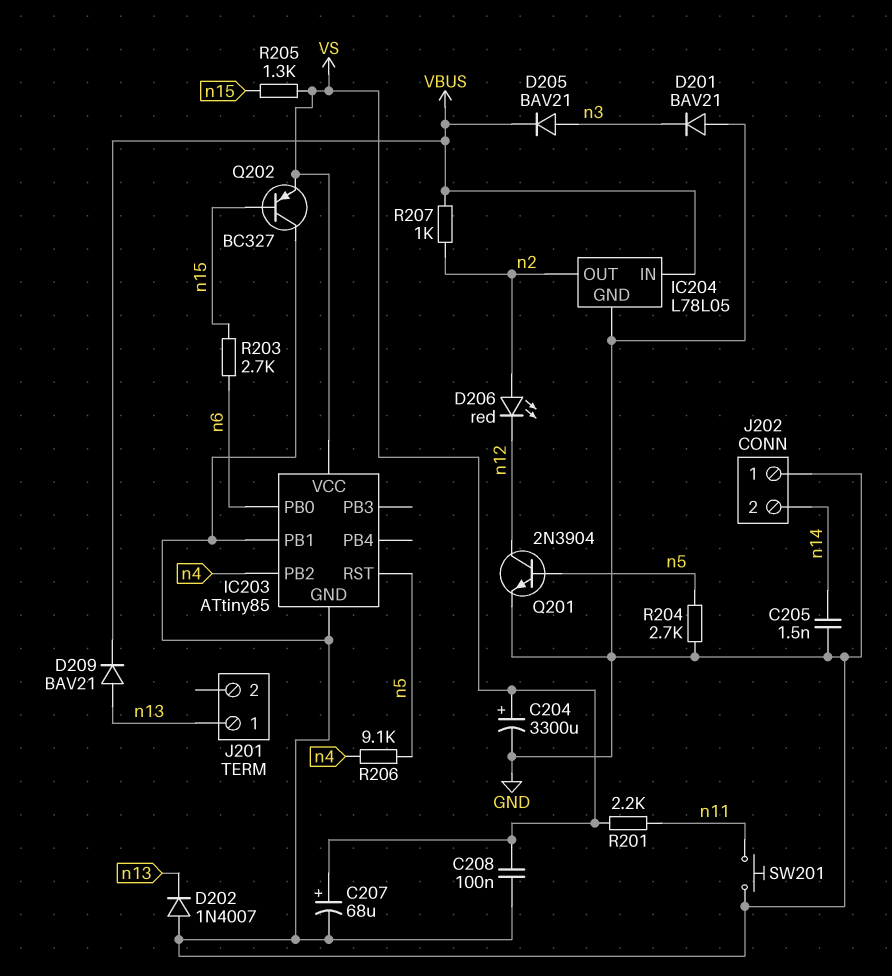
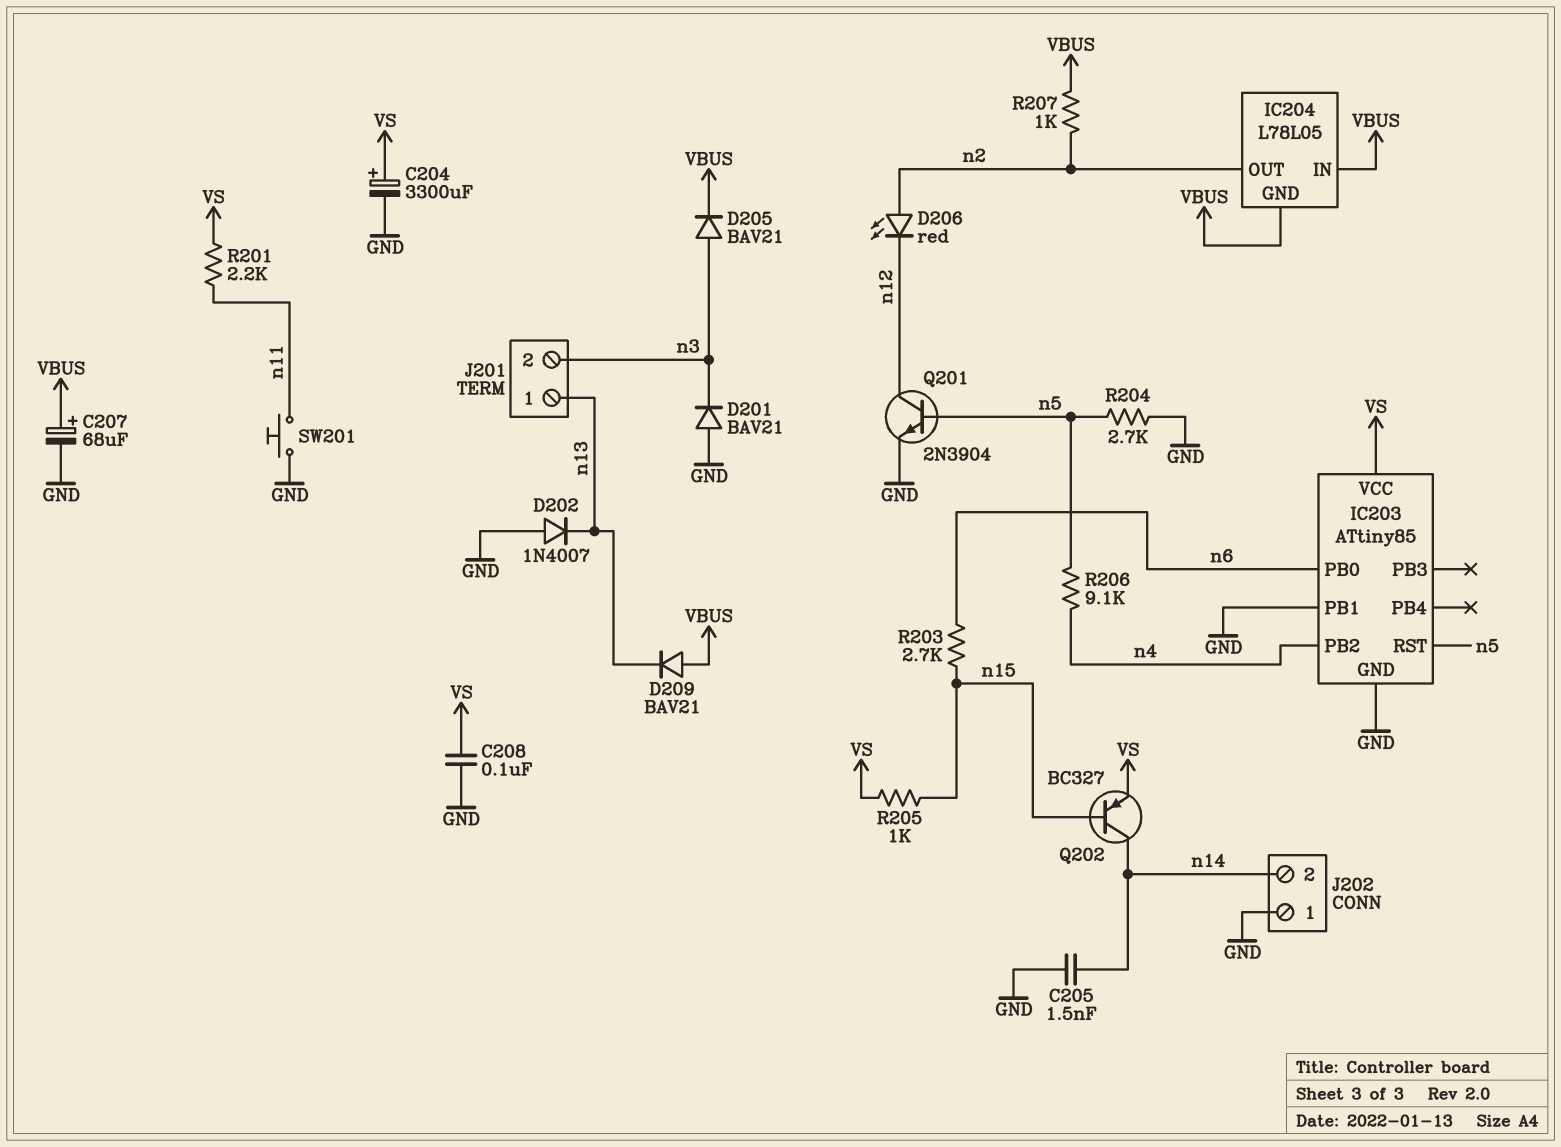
C207: 68uF (plus VS, minus GND) -> 68uF (plus VBUS, minus GND)
D209: diode BAV21 (A n13, K VBUS) -> diode BAV21 (A VBUS, K n13)
IC204 pin GND: GND -> VBUS
J201 pin 2: none -> n3
Q202: PNP BC327 (B n15, C GND, E VS) -> PNP BC327 (B n15, C n14, E VS)
R205: 1.3k (VS, n15) -> 1k (VS, n15)

